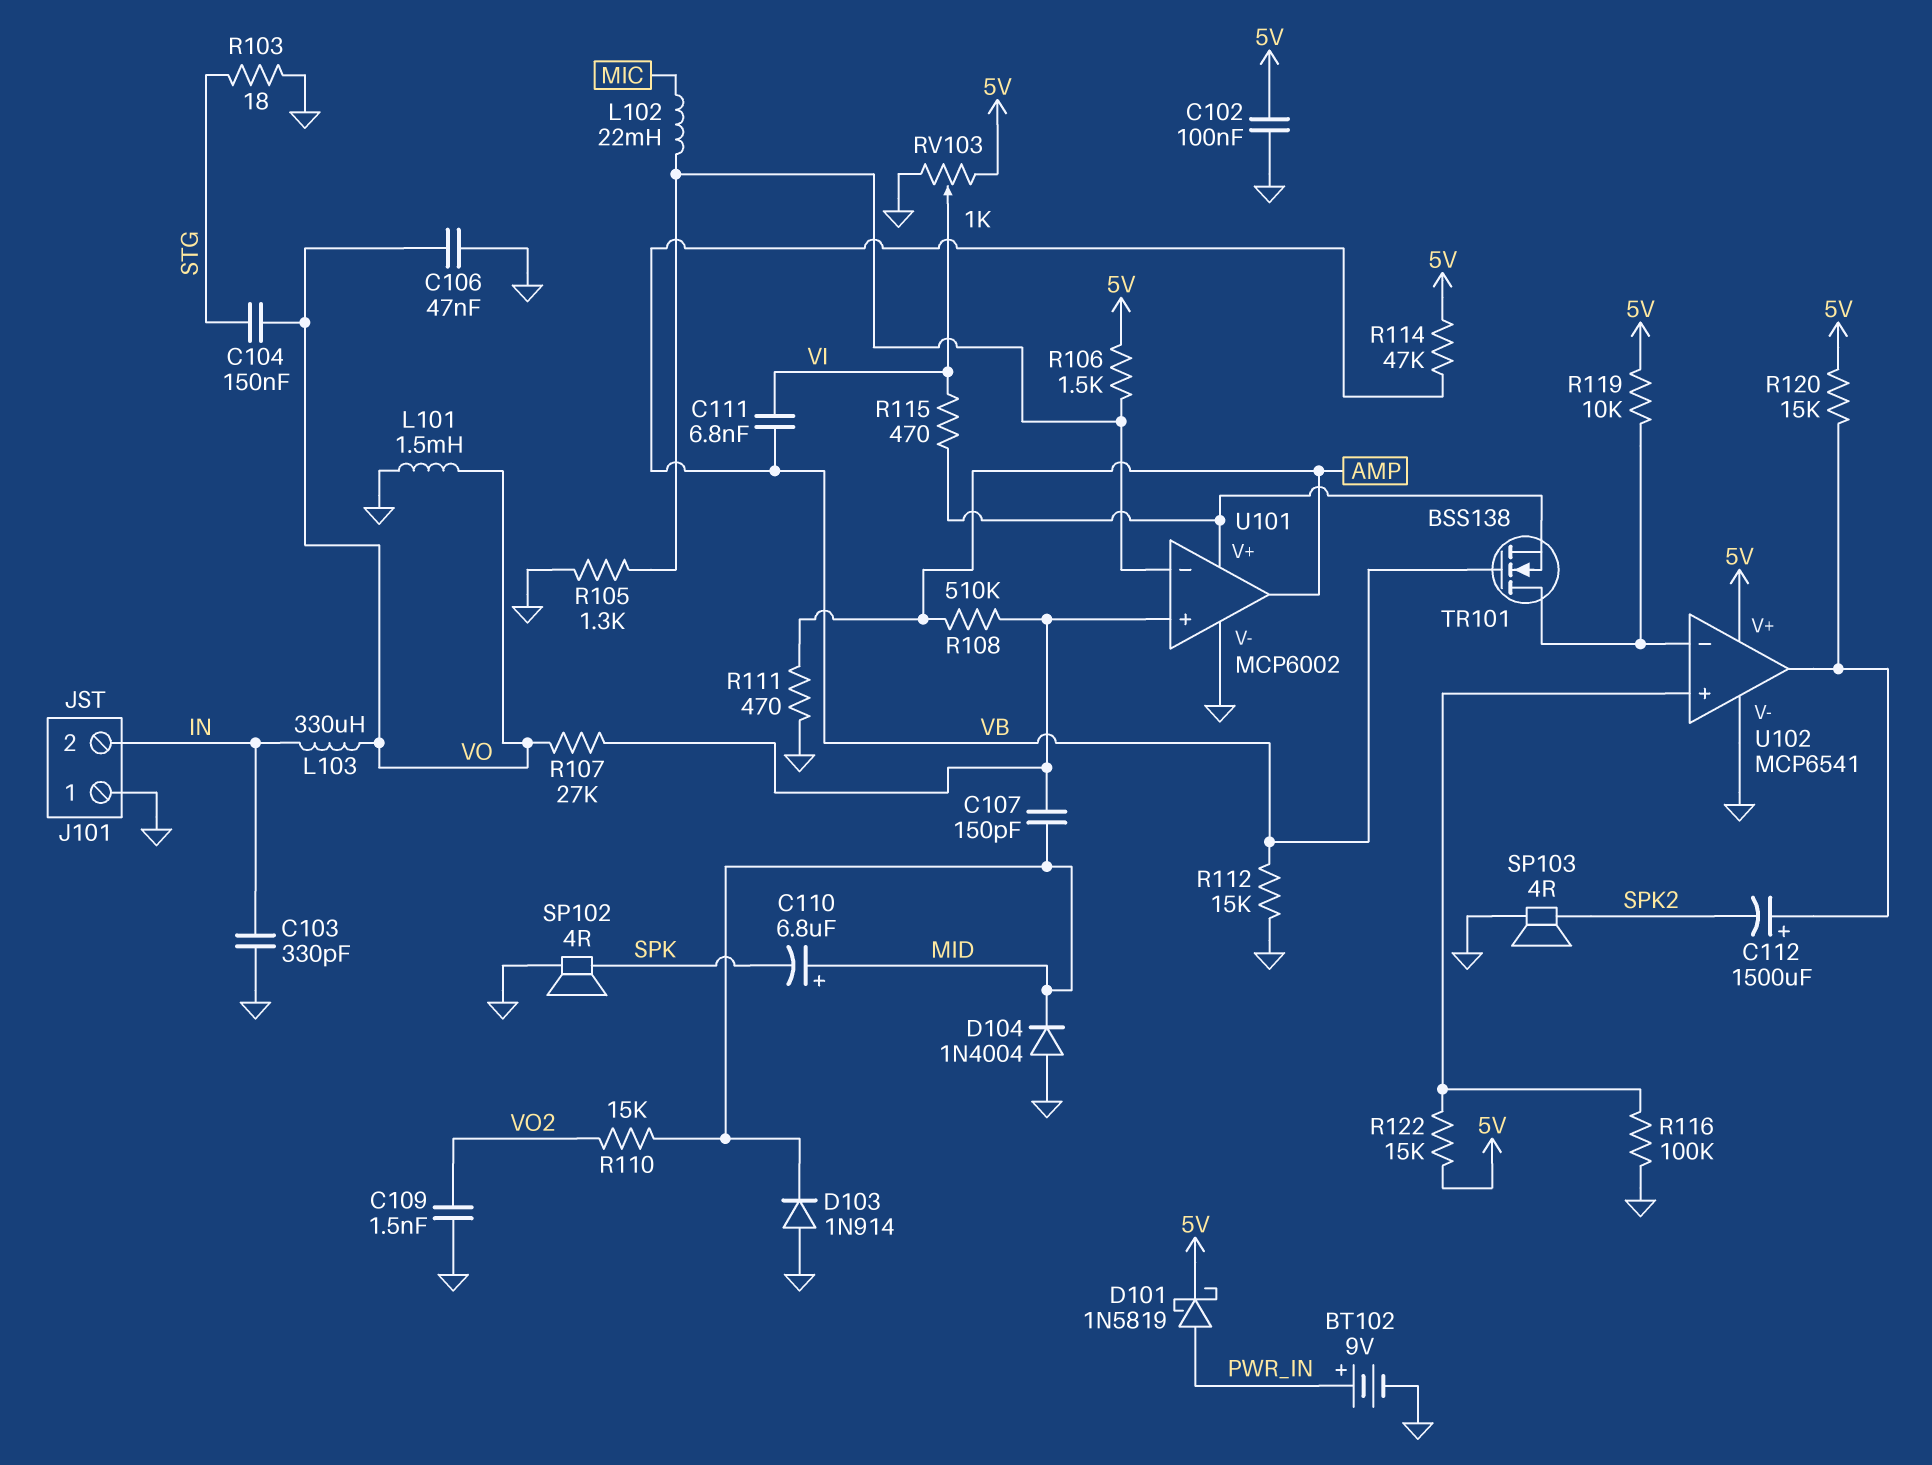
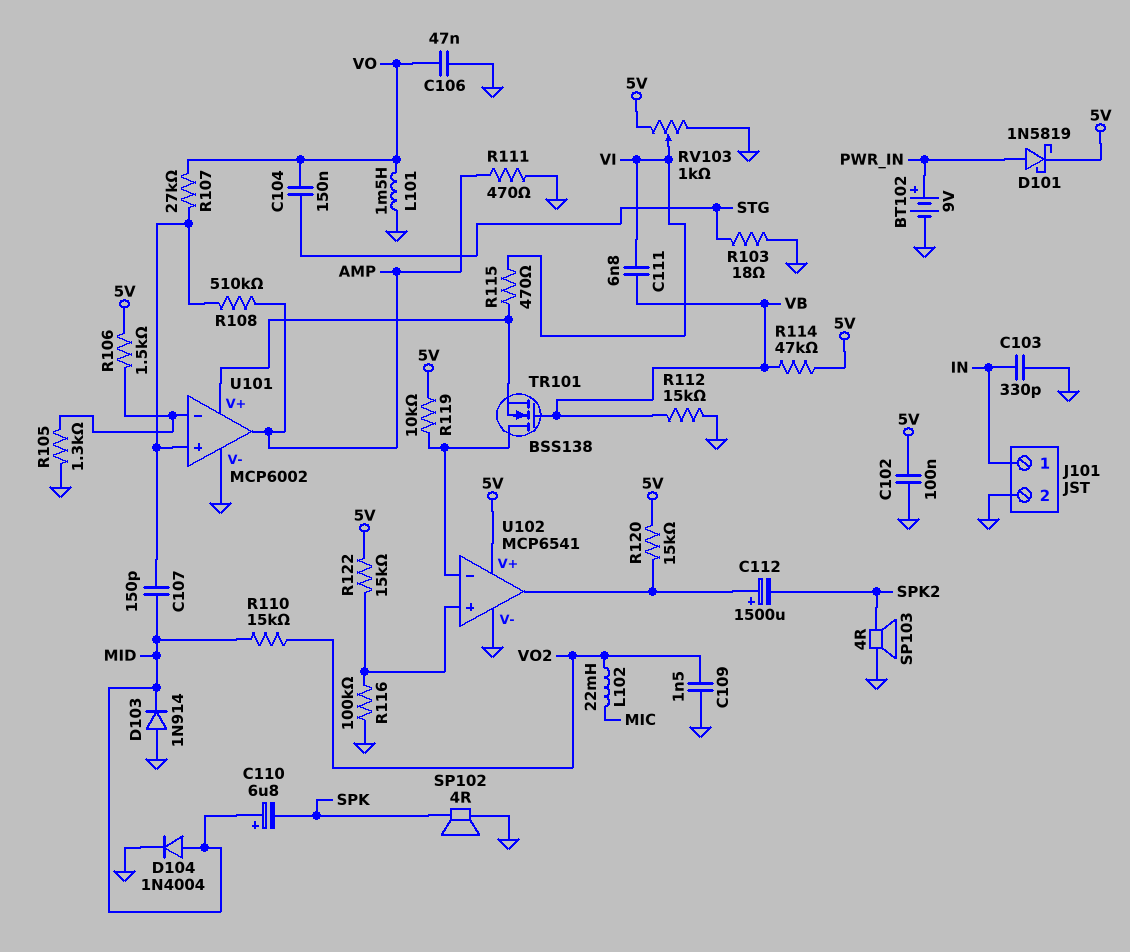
D104: diode 1N4004 (A GND, K MID) -> diode 1N4004 (A MID, K GND)
J101 pin 1: GND -> IN
J101 pin 2: IN -> GND
L102: 22mH (MIC, U101/in-) -> 22mH (MIC, VO2)
L103: 330uH (IN, VO) -> none

